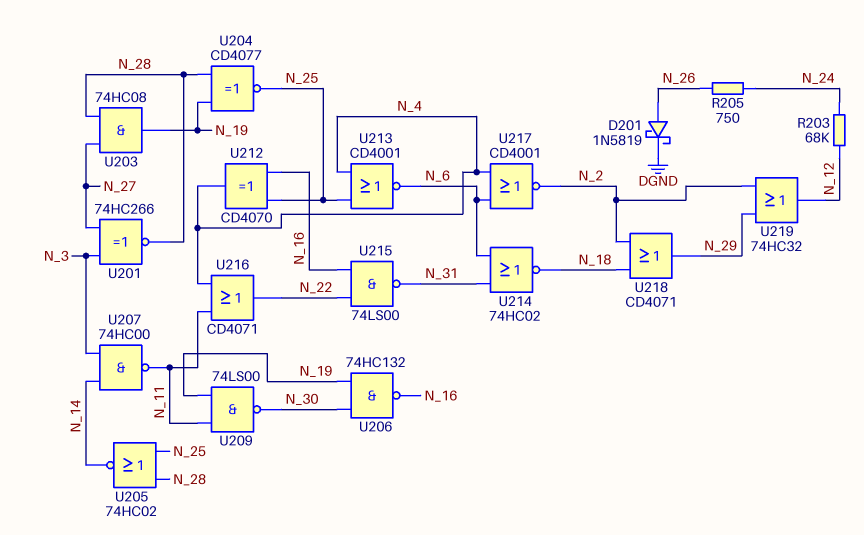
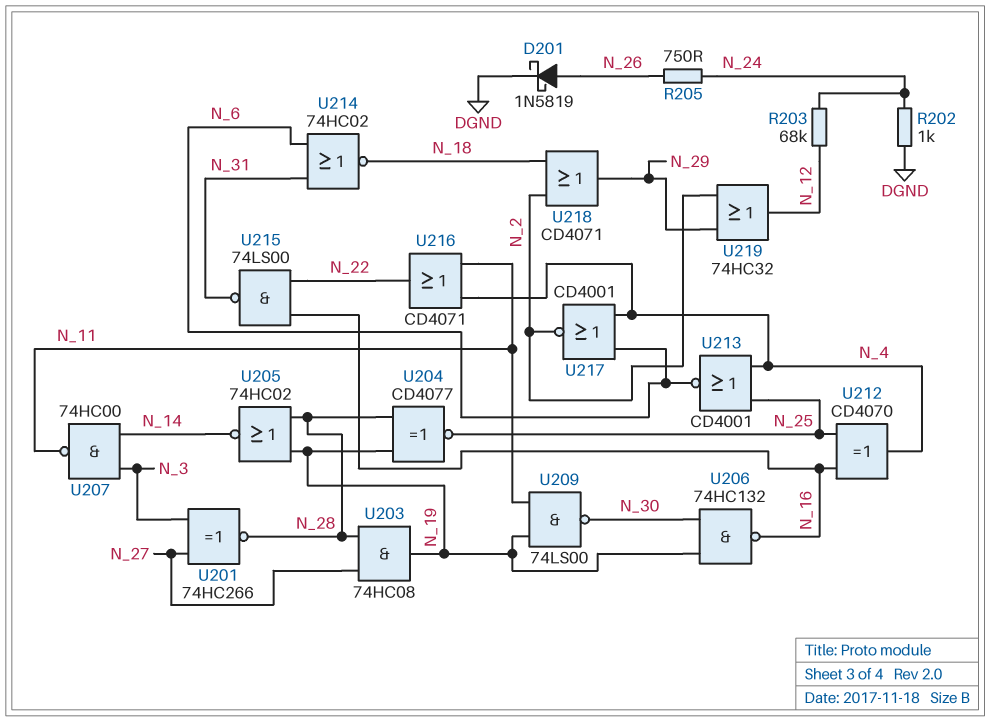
R202: none -> 1k (DGND, N_24)
U205: NOR 74HC02 (in N_25, in N_28, out N_14) -> NOR 74HC02 (in N_19, in N_28, out N_14)

